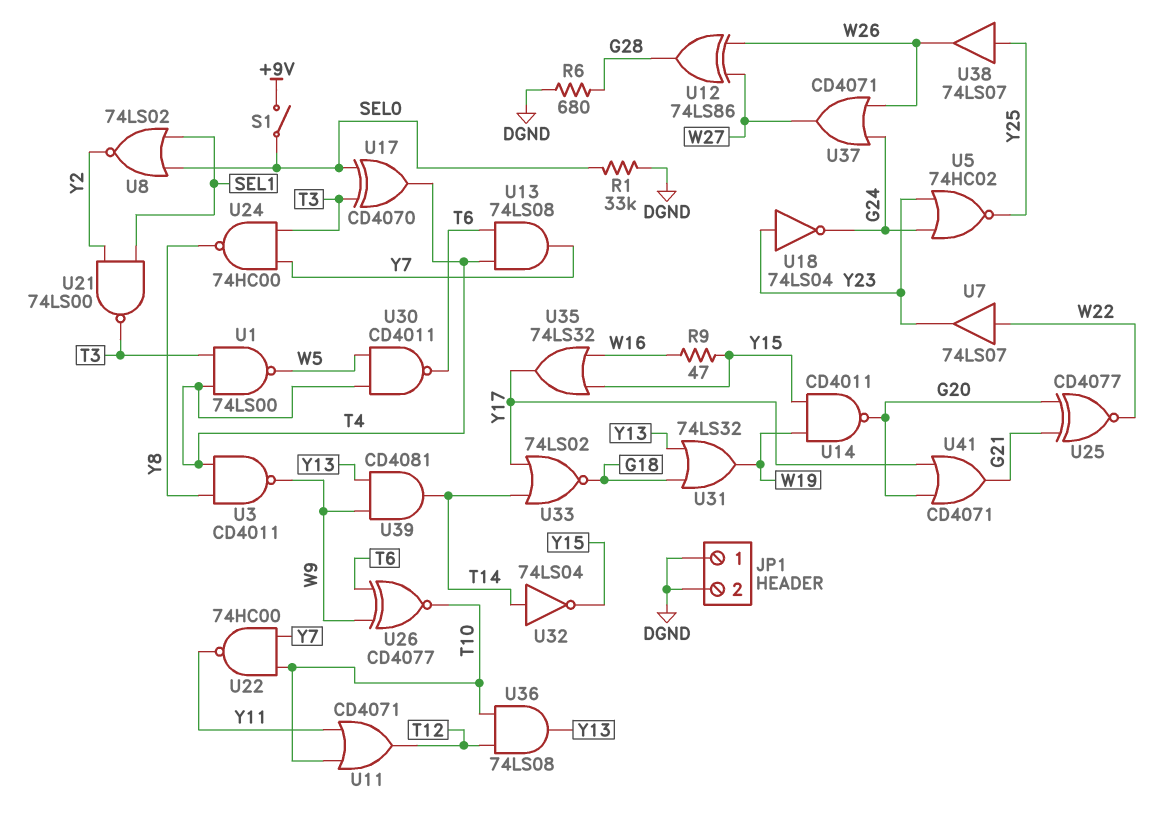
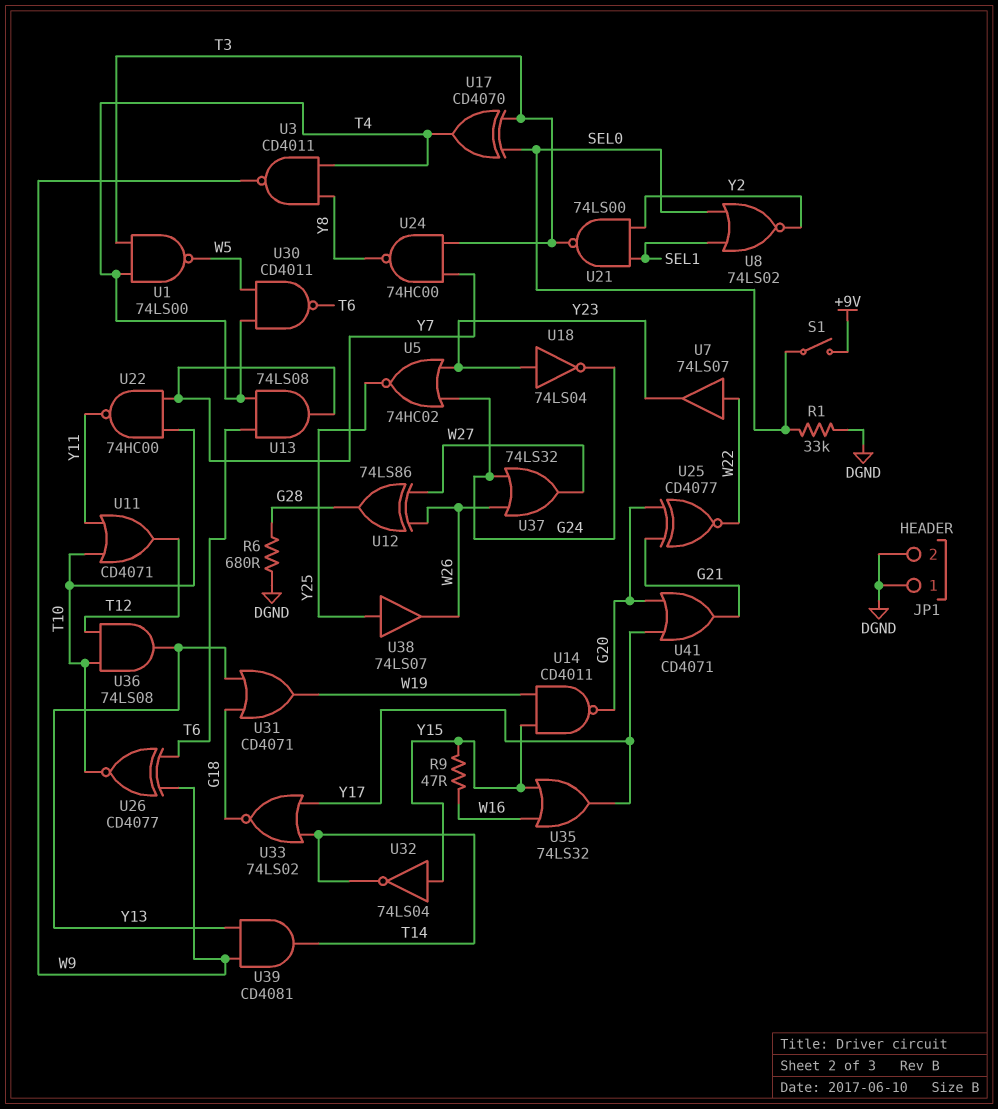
U31: OR 74LS32 (in G18, in Y13, out W19) -> OR CD4071 (in G18, in Y13, out W19)
U32: NOT 74LS04 (in T14, out Y15) -> NOT 74LS04 (in Y15, out T14)
U37: OR CD4071 (in G24, in W26, out W27) -> OR 74LS32 (in G24, in W26, out W27)

